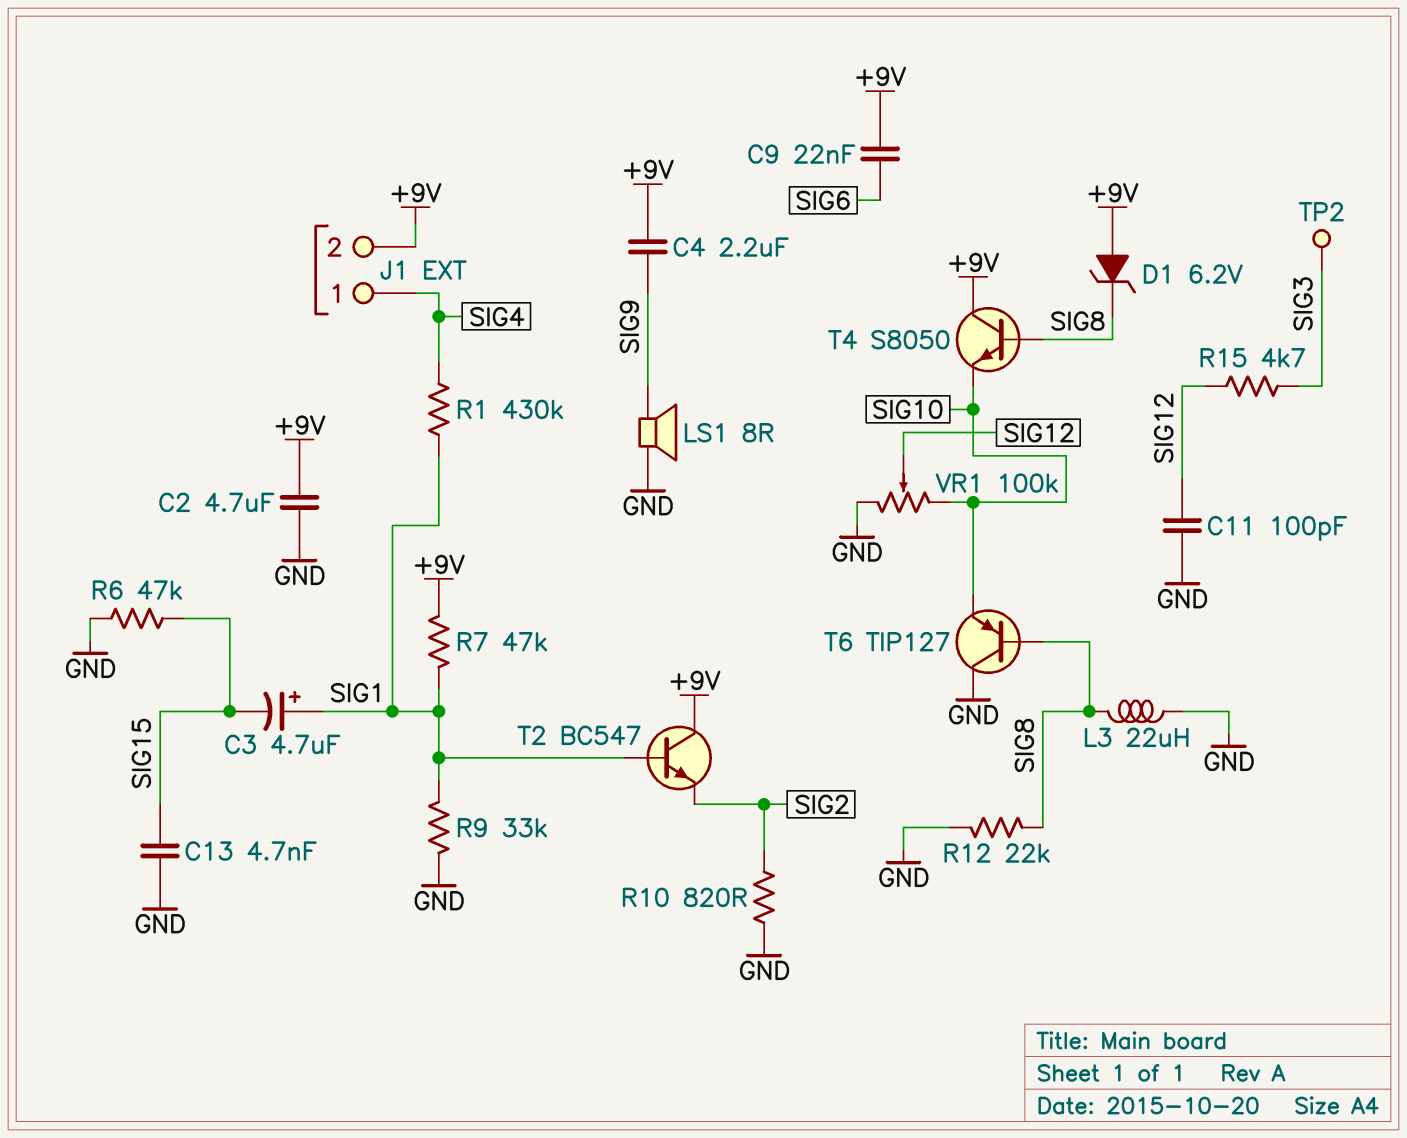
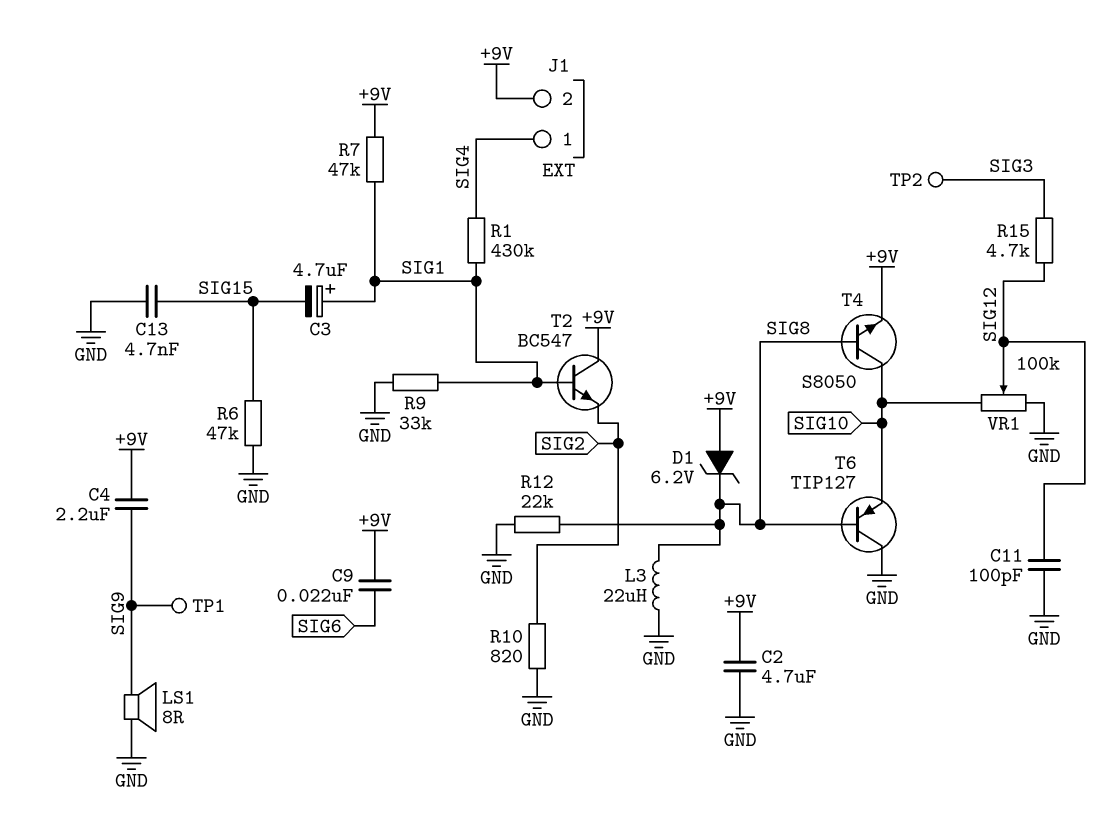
T4: NPN S8050 (B SIG8, C +9V, E SIG10) -> NPN S8050 (B SIG8, C SIG10, E +9V)
TP1: none -> test point (SIG9)

